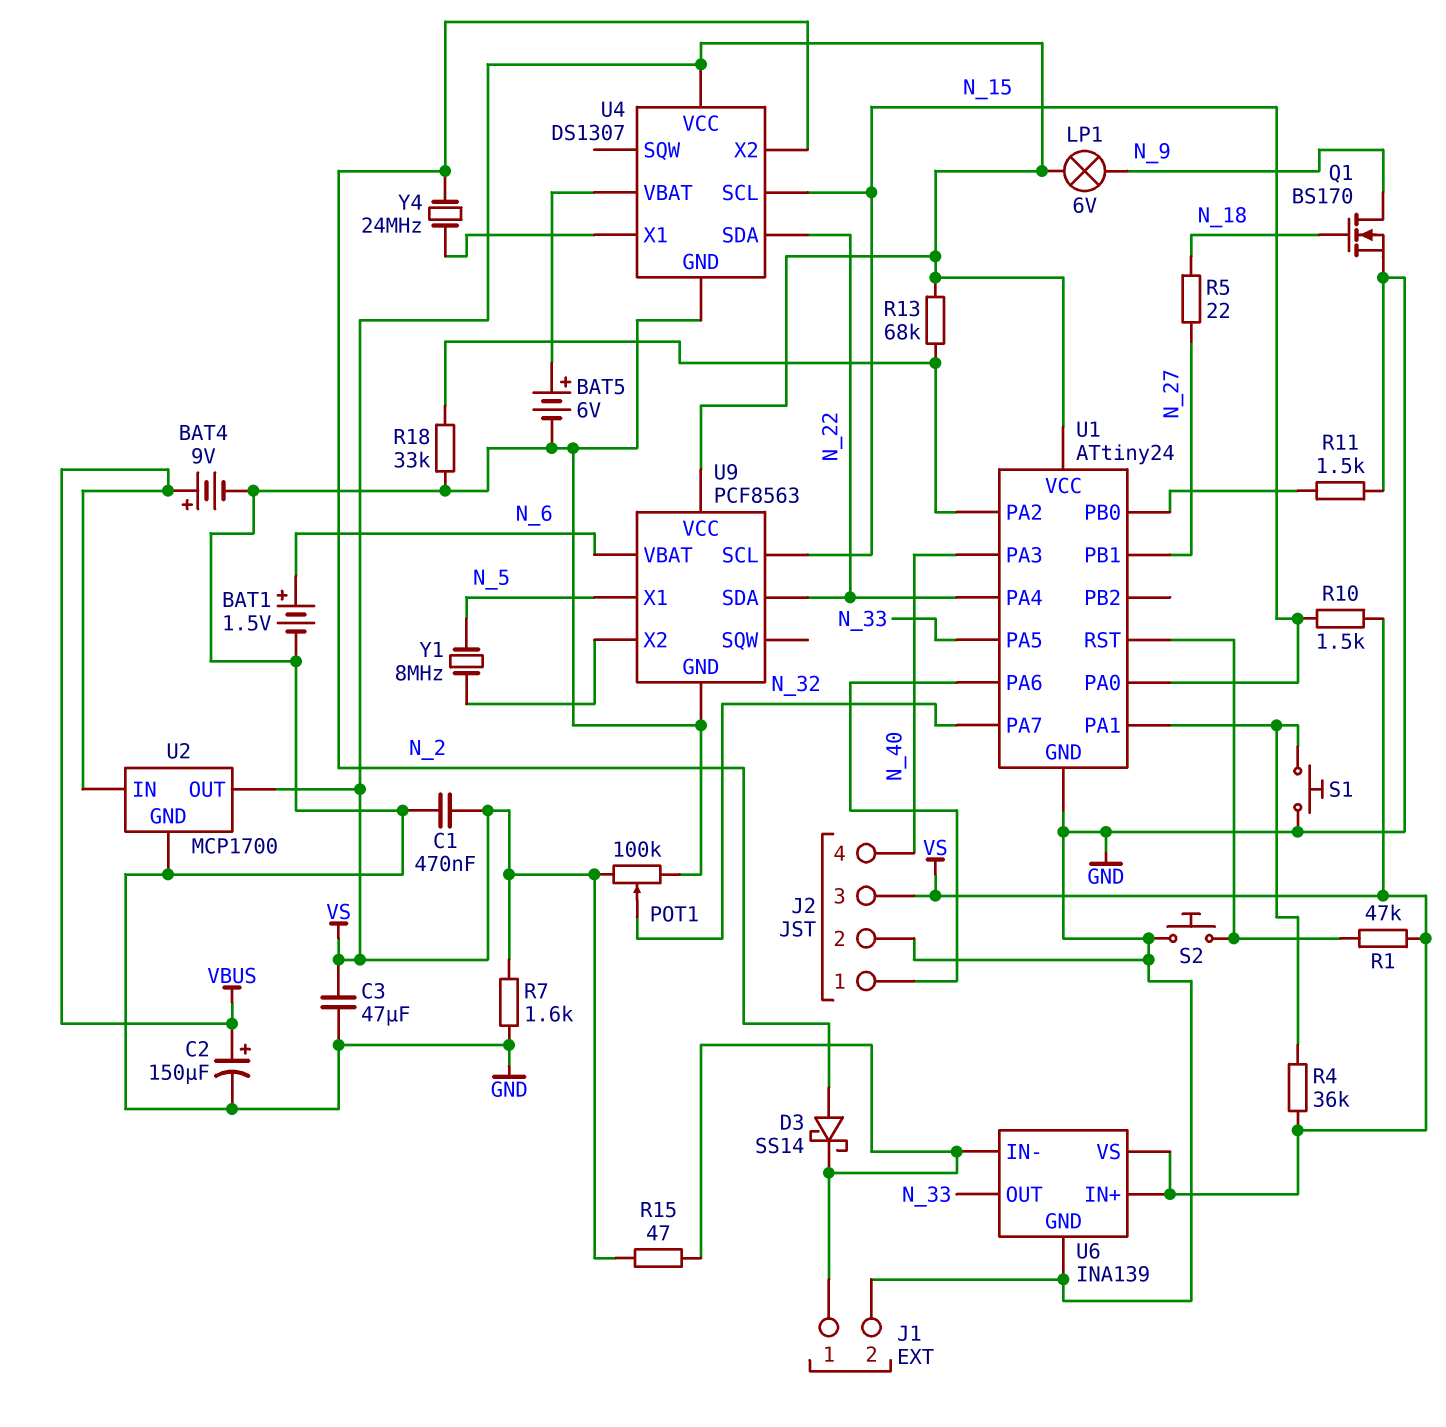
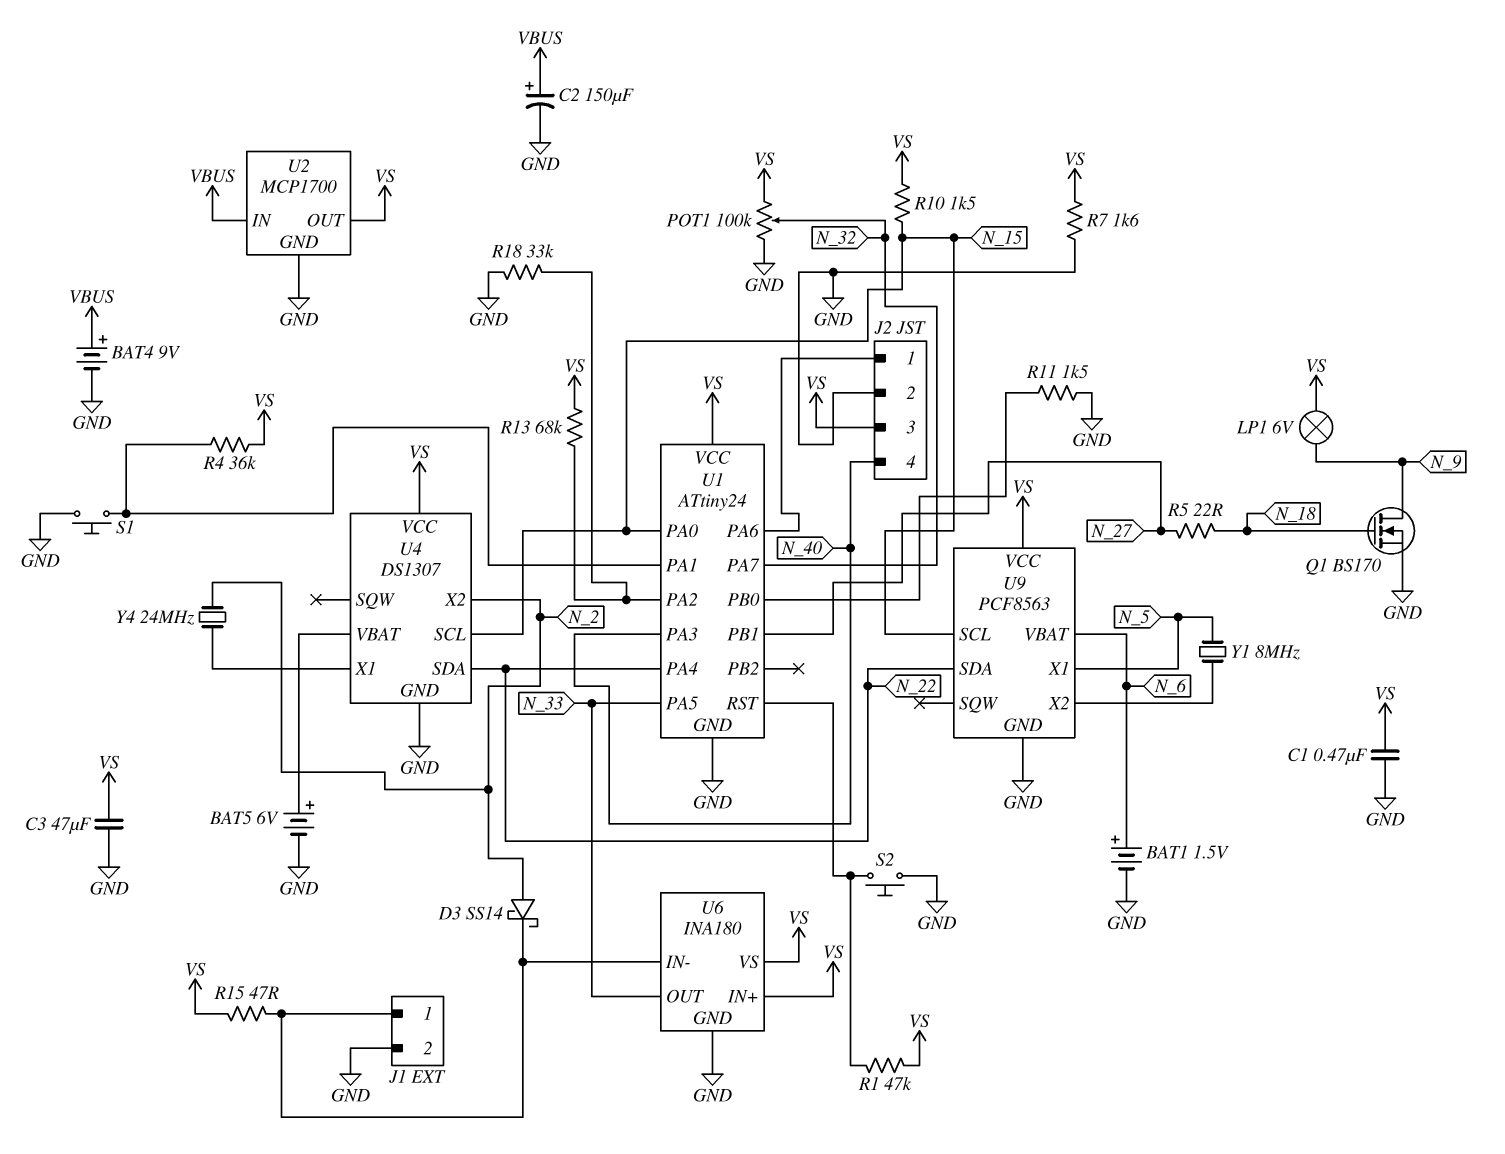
U6: INA139 -> INA180

